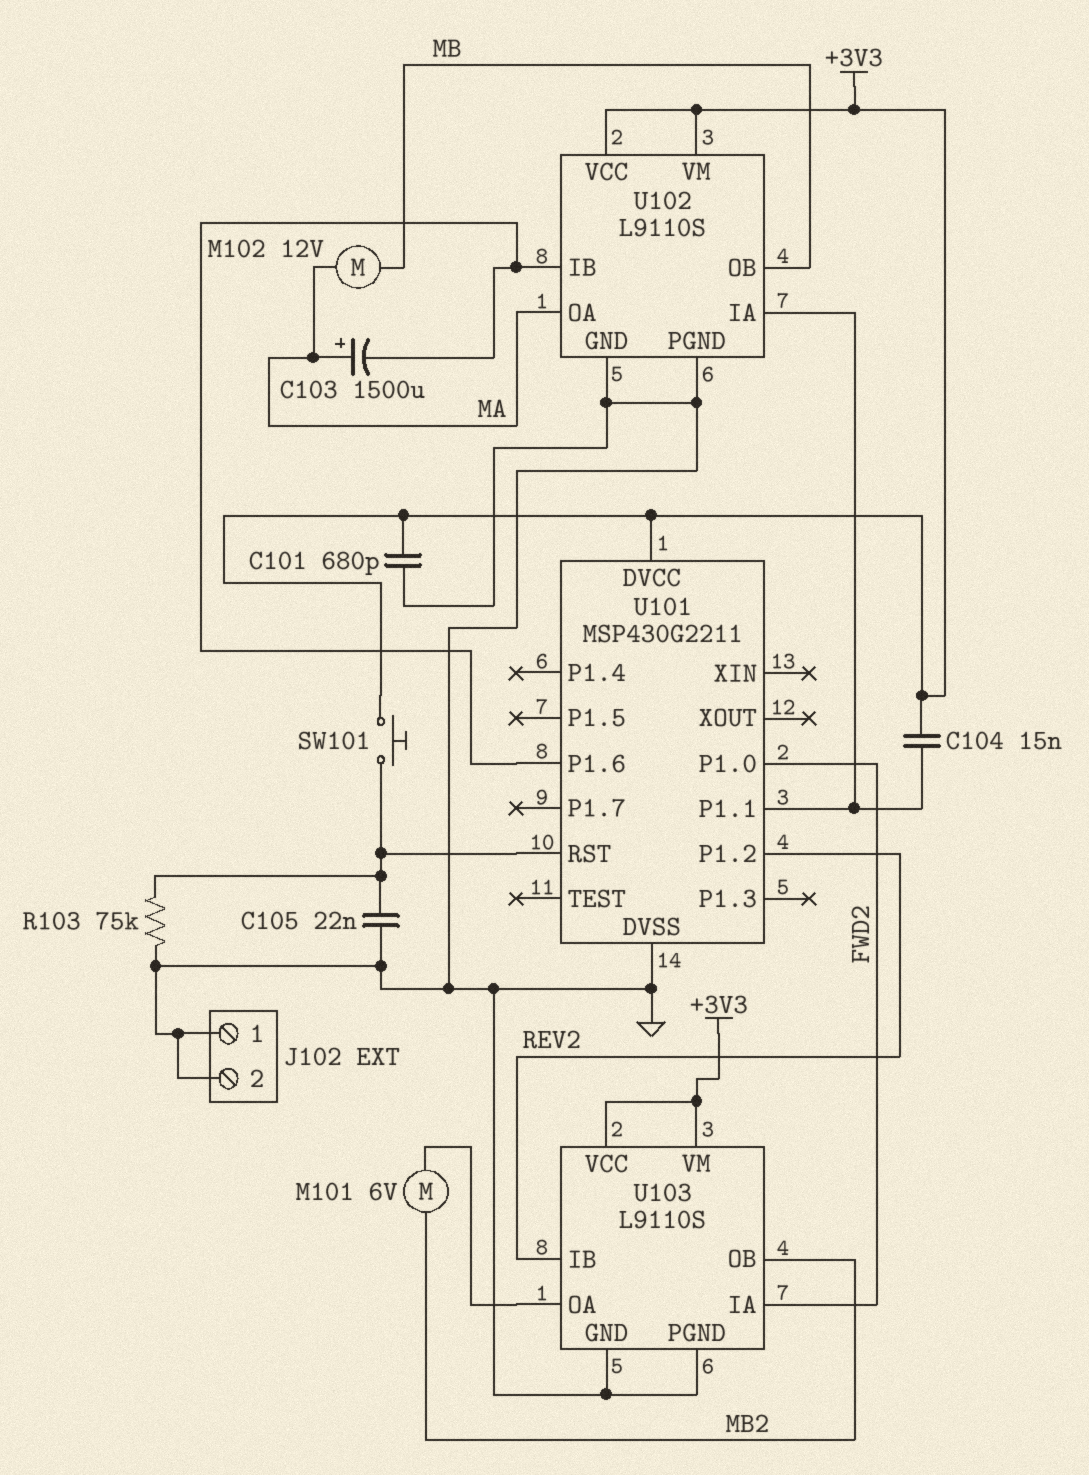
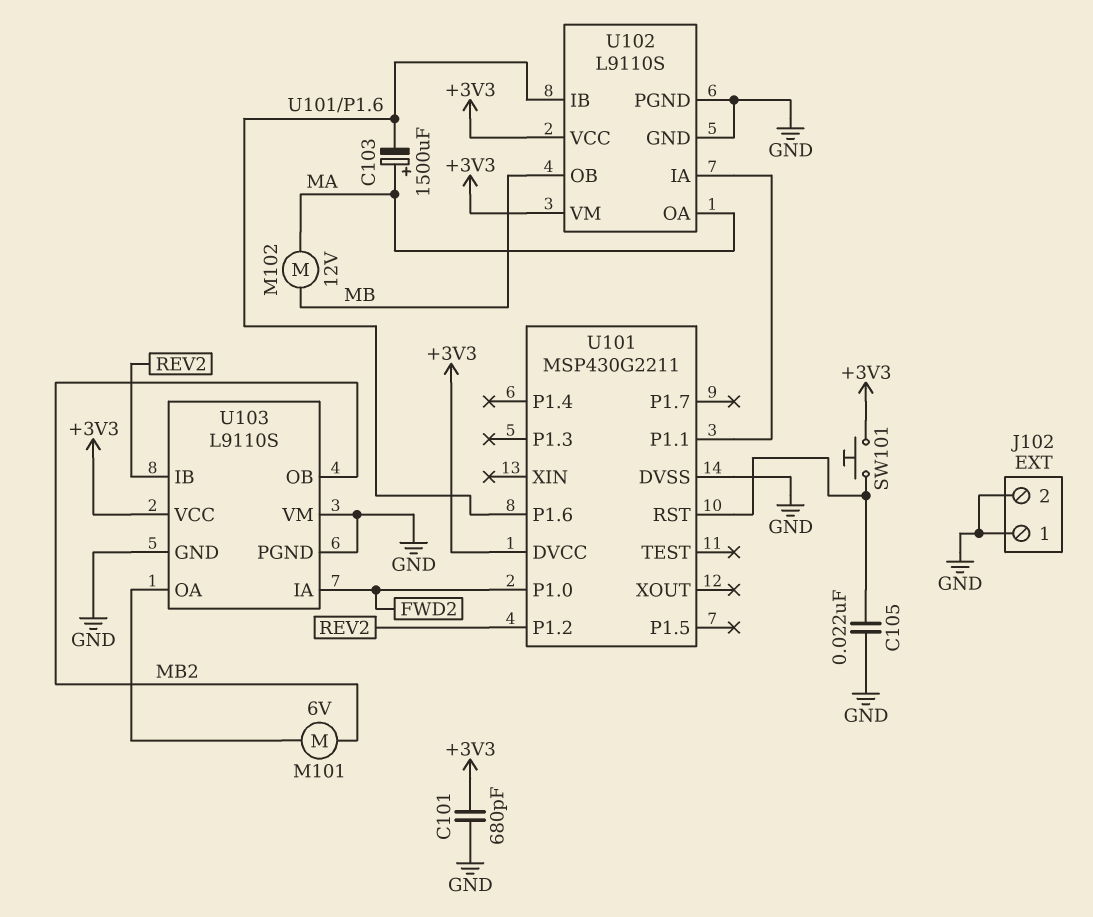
C104: 15nF (+3V3, U101/P1.1) -> none
R103: 75k (GND, U101/RST) -> none
U103 pin VM: +3V3 -> GND

